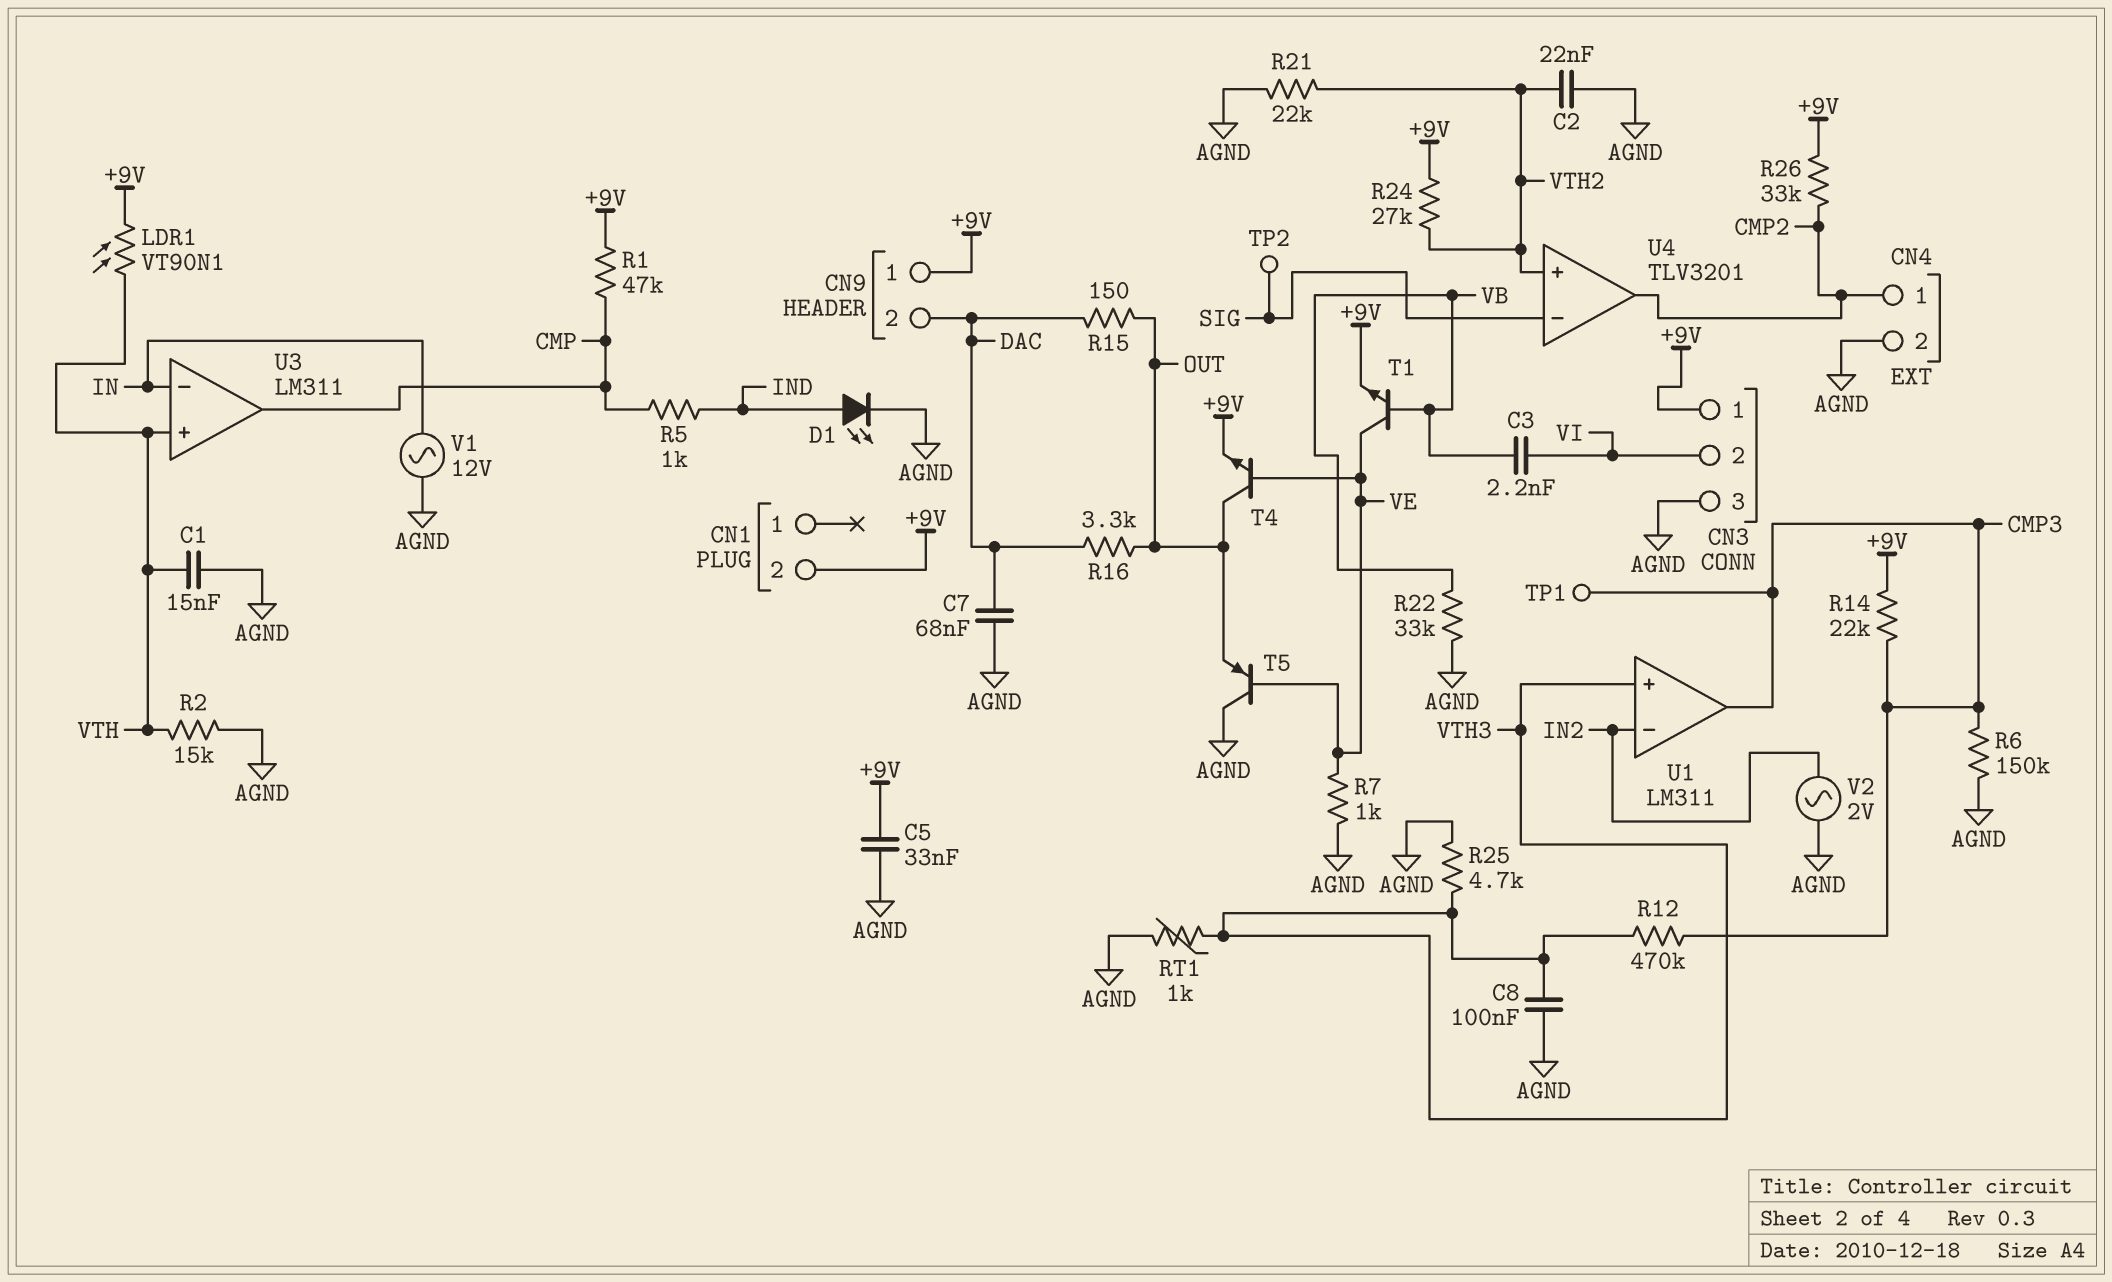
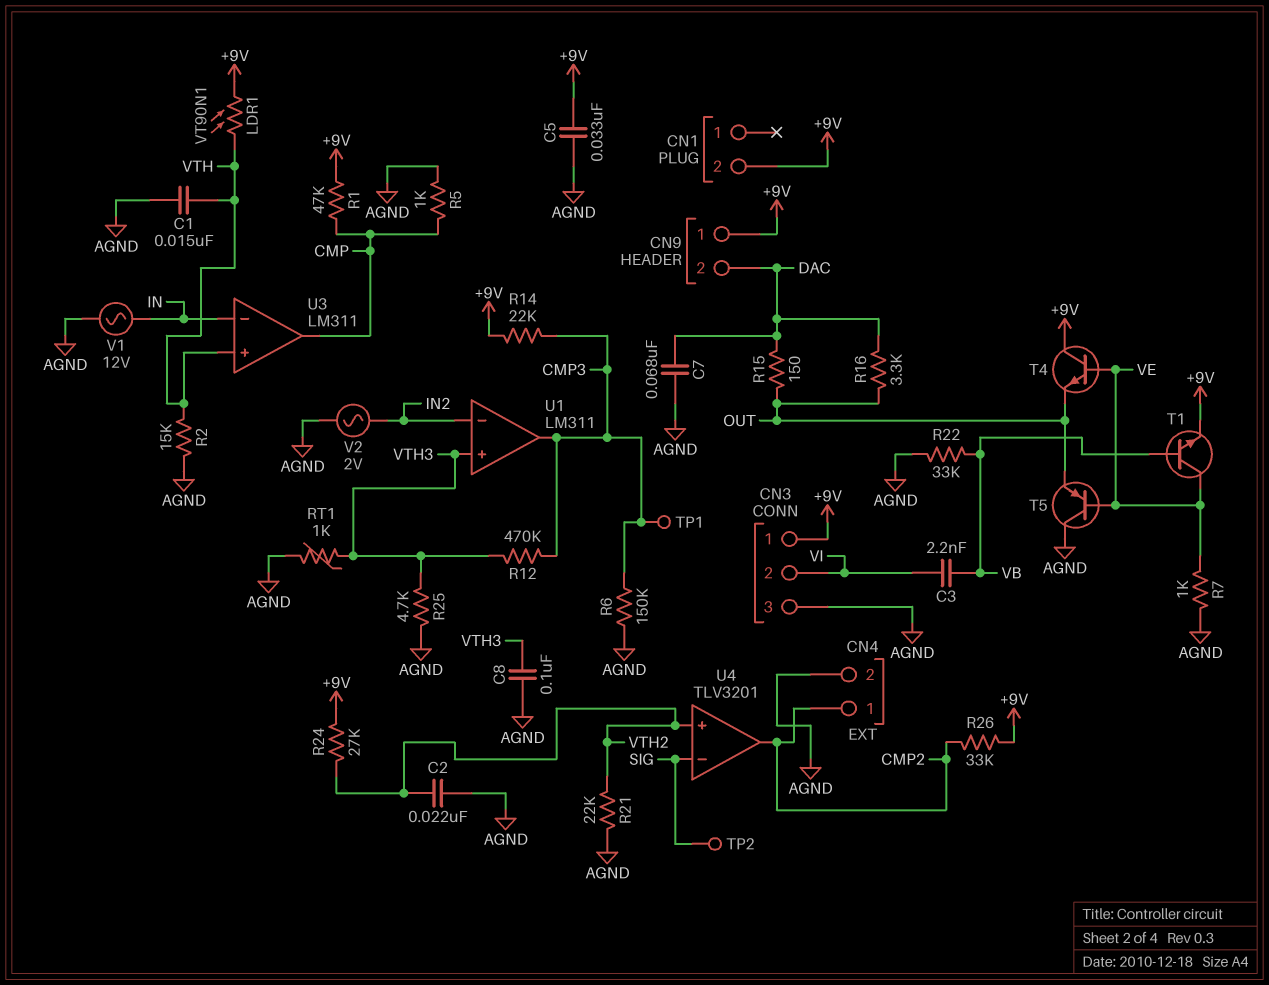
D1: LED (A IND, K AGND) -> none
R5: 1k (CMP, IND) -> 1k (AGND, CMP)
T4: NPN (B VE, C OUT, E +9V) -> NPN (B VE, C +9V, E OUT)

